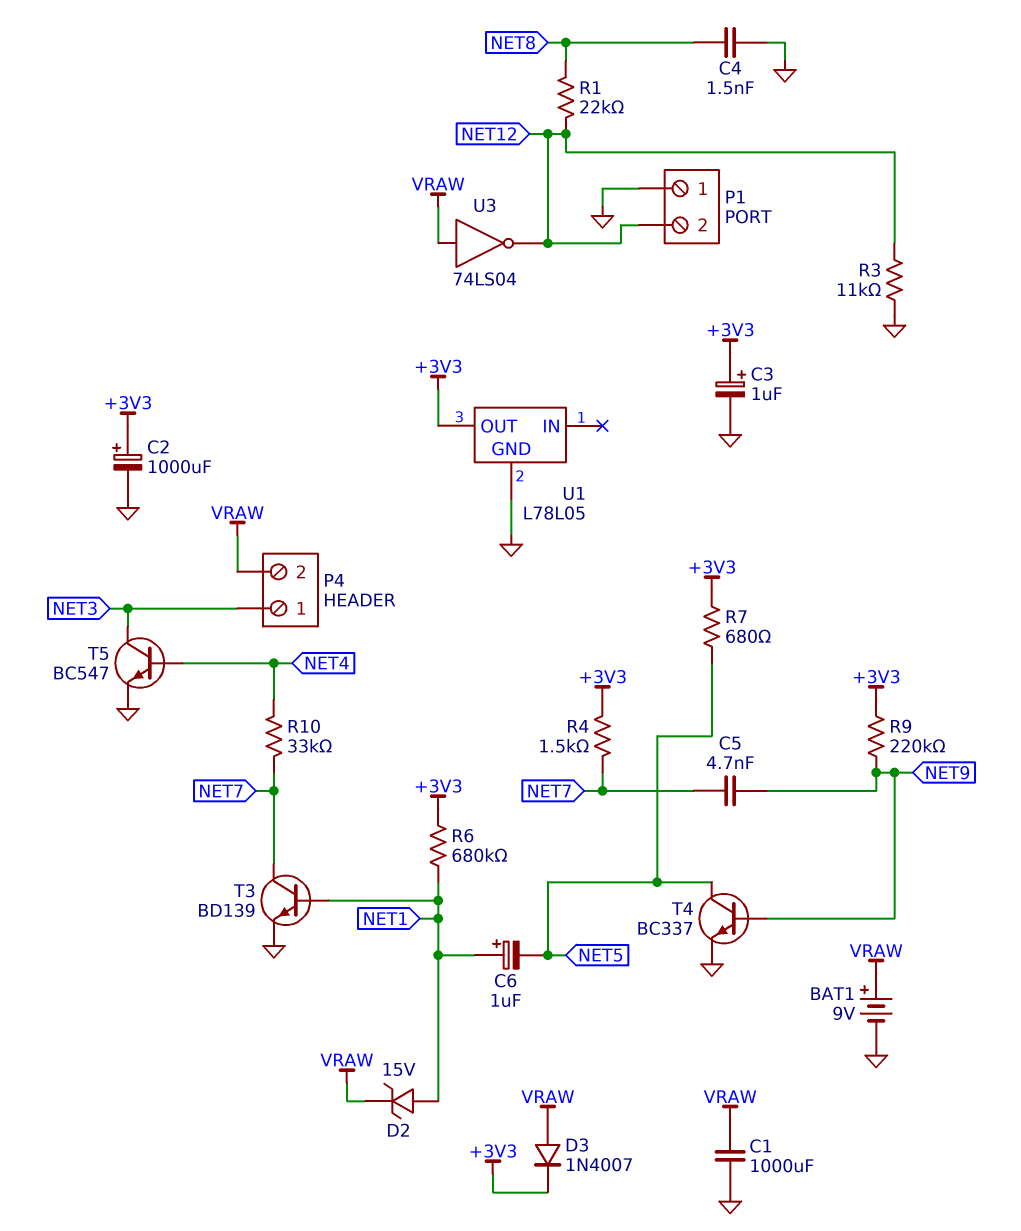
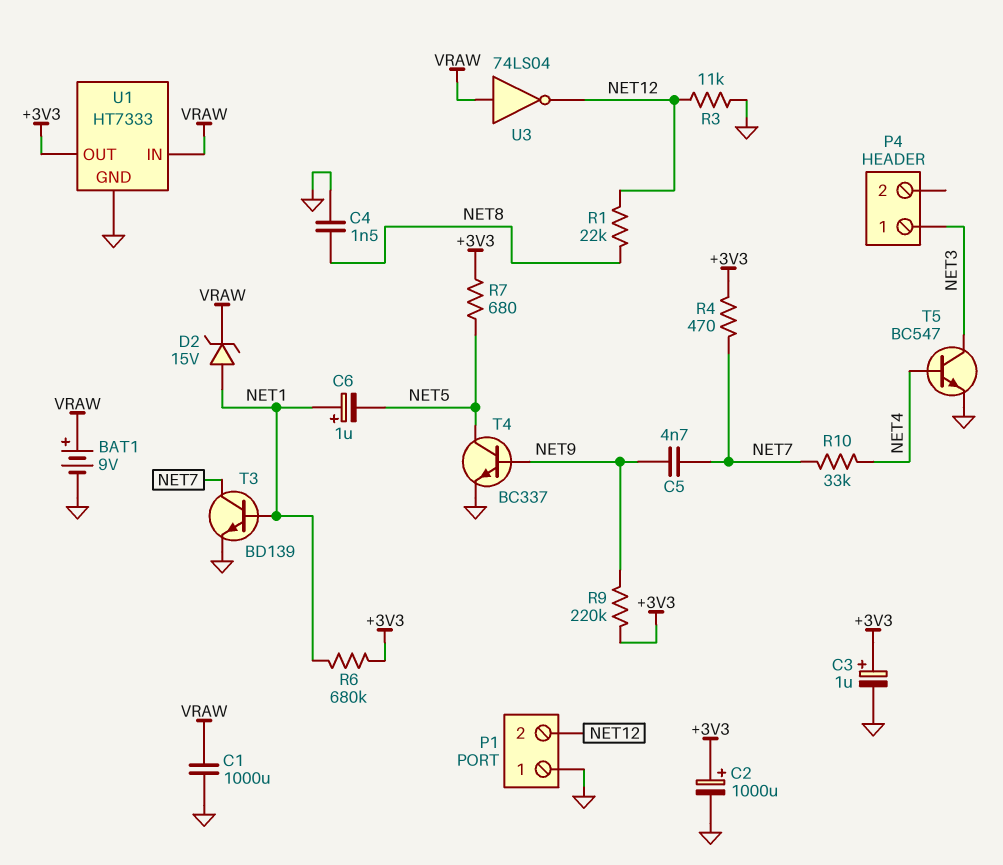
D3: diode 1N4007 (A VRAW, K +3V3) -> none
P4 pin 2: VRAW -> none
R4: 1.5k (+3V3, NET7) -> 470 (+3V3, NET7)
U1: L78L05 -> HT7333
U1 pin IN: none -> VRAW

